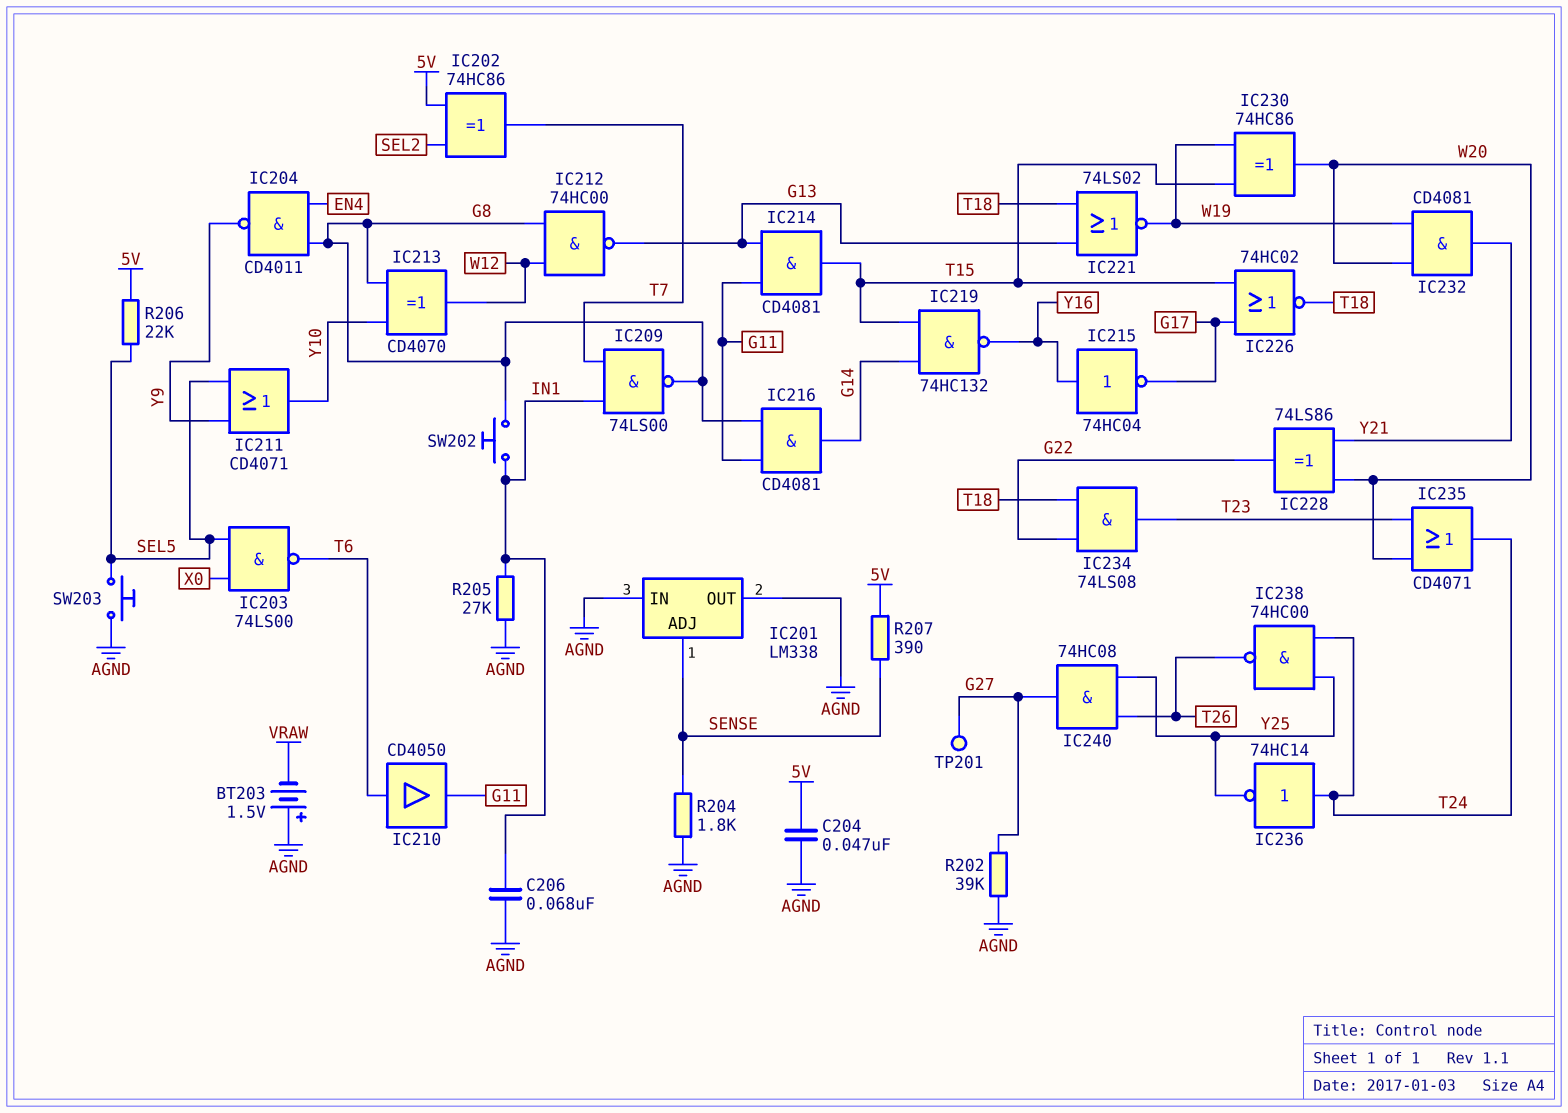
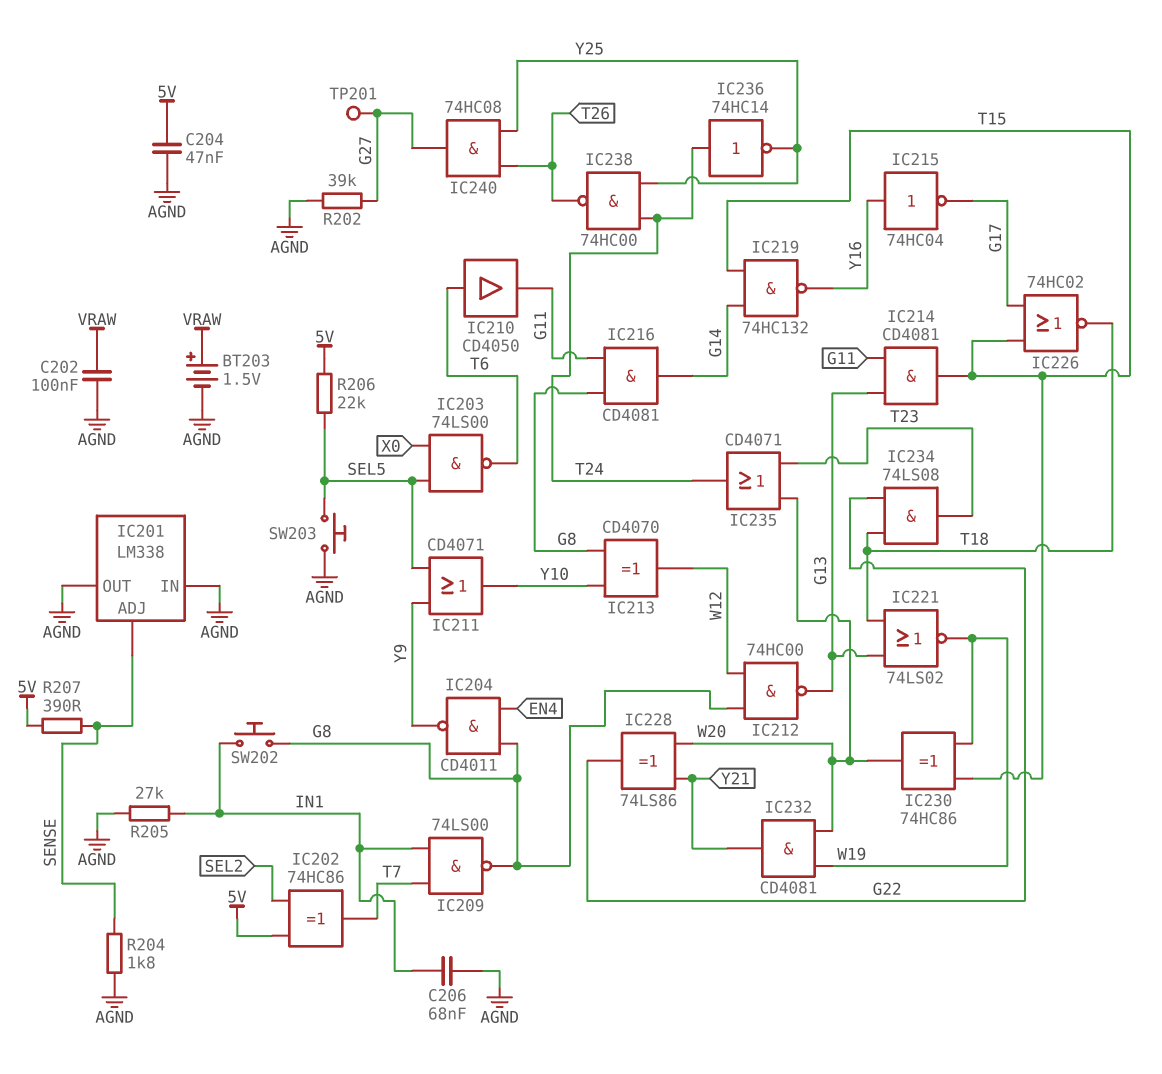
BT203: 1.5V (plus AGND, minus VRAW) -> 1.5V (plus VRAW, minus AGND)
C202: none -> 100nF (AGND, VRAW)

